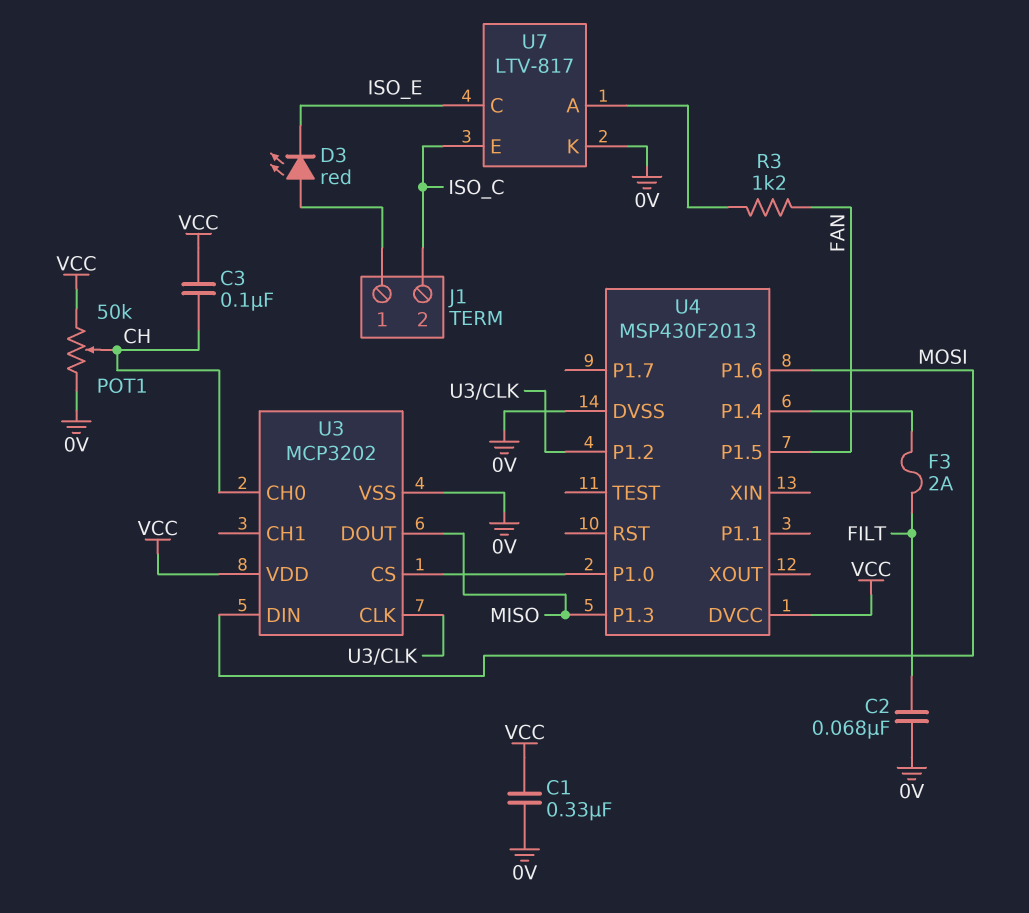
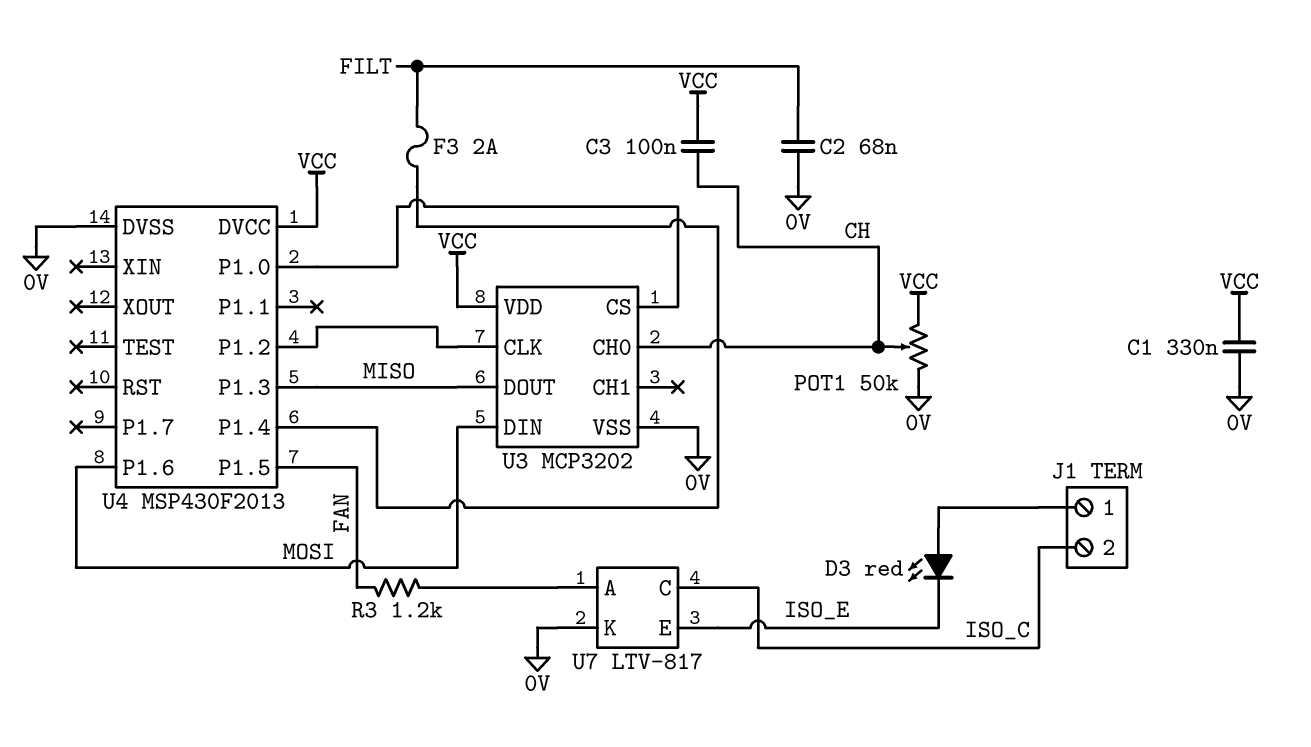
U7 pin C: ISO_E -> ISO_C
U7 pin E: ISO_C -> ISO_E

